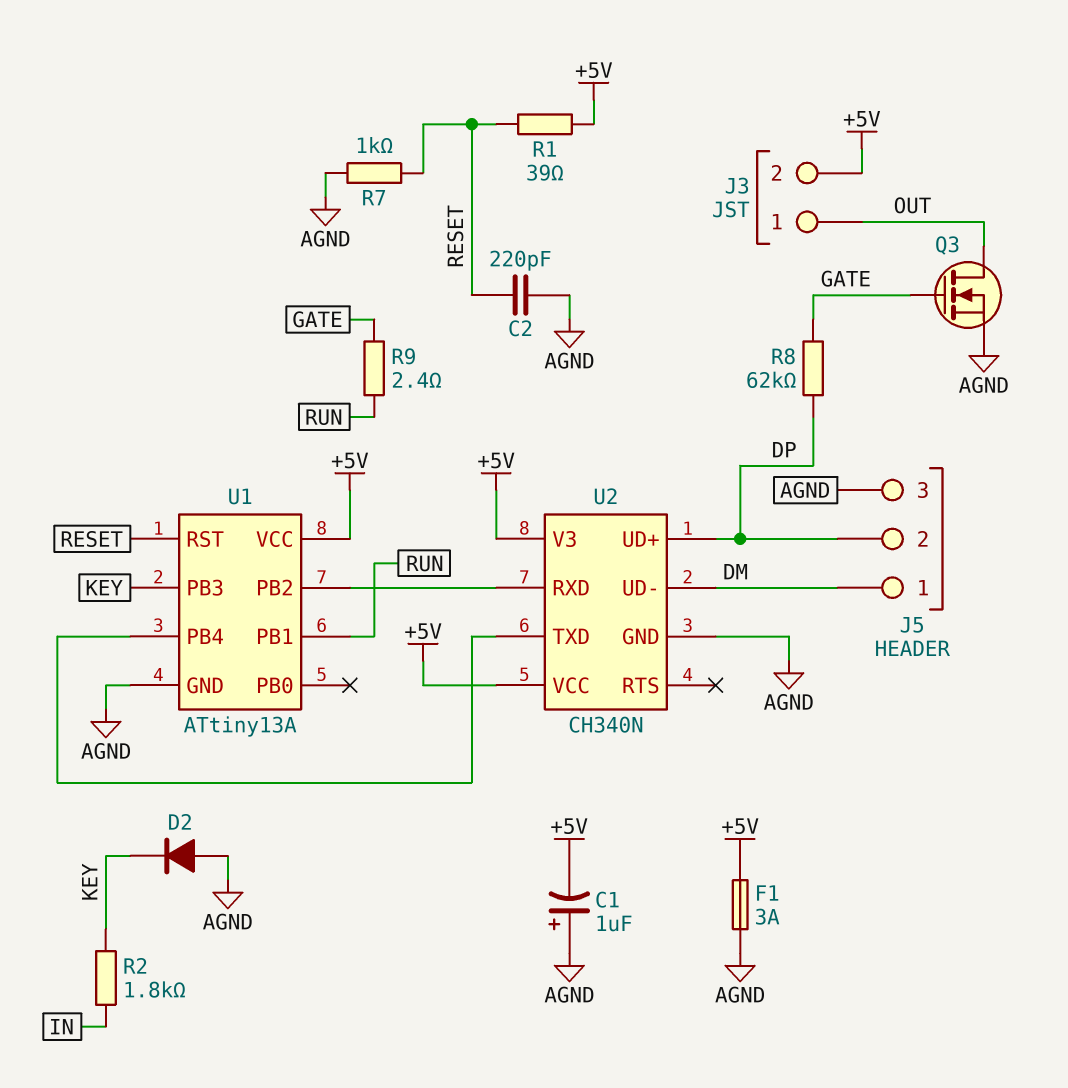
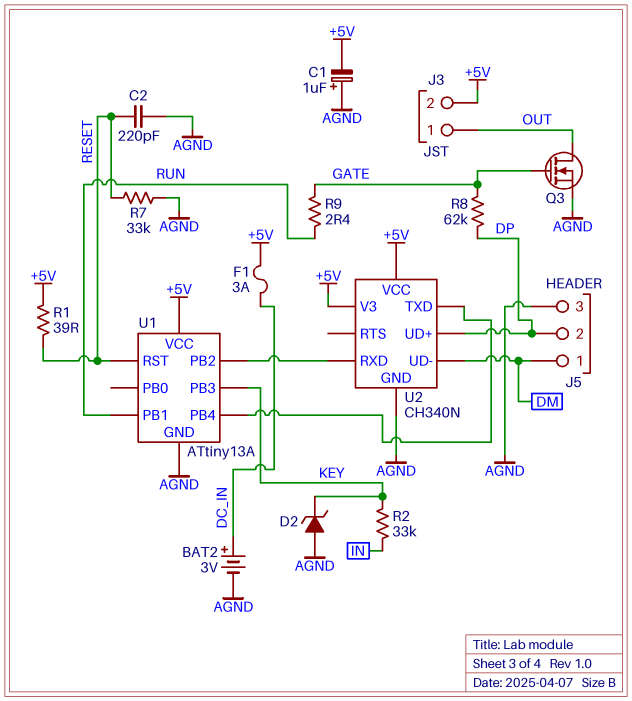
BAT2: none -> 3V (plus DC_IN, minus AGND)
D2: diode (A AGND, K KEY) -> zener (A AGND, K KEY)
F1: 3A (+5V, AGND) -> 3A (+5V, DC_IN)
R2: 1.8k (IN, KEY) -> 33k (IN, KEY)
R7: 1k (AGND, RESET) -> 33k (AGND, RESET)

